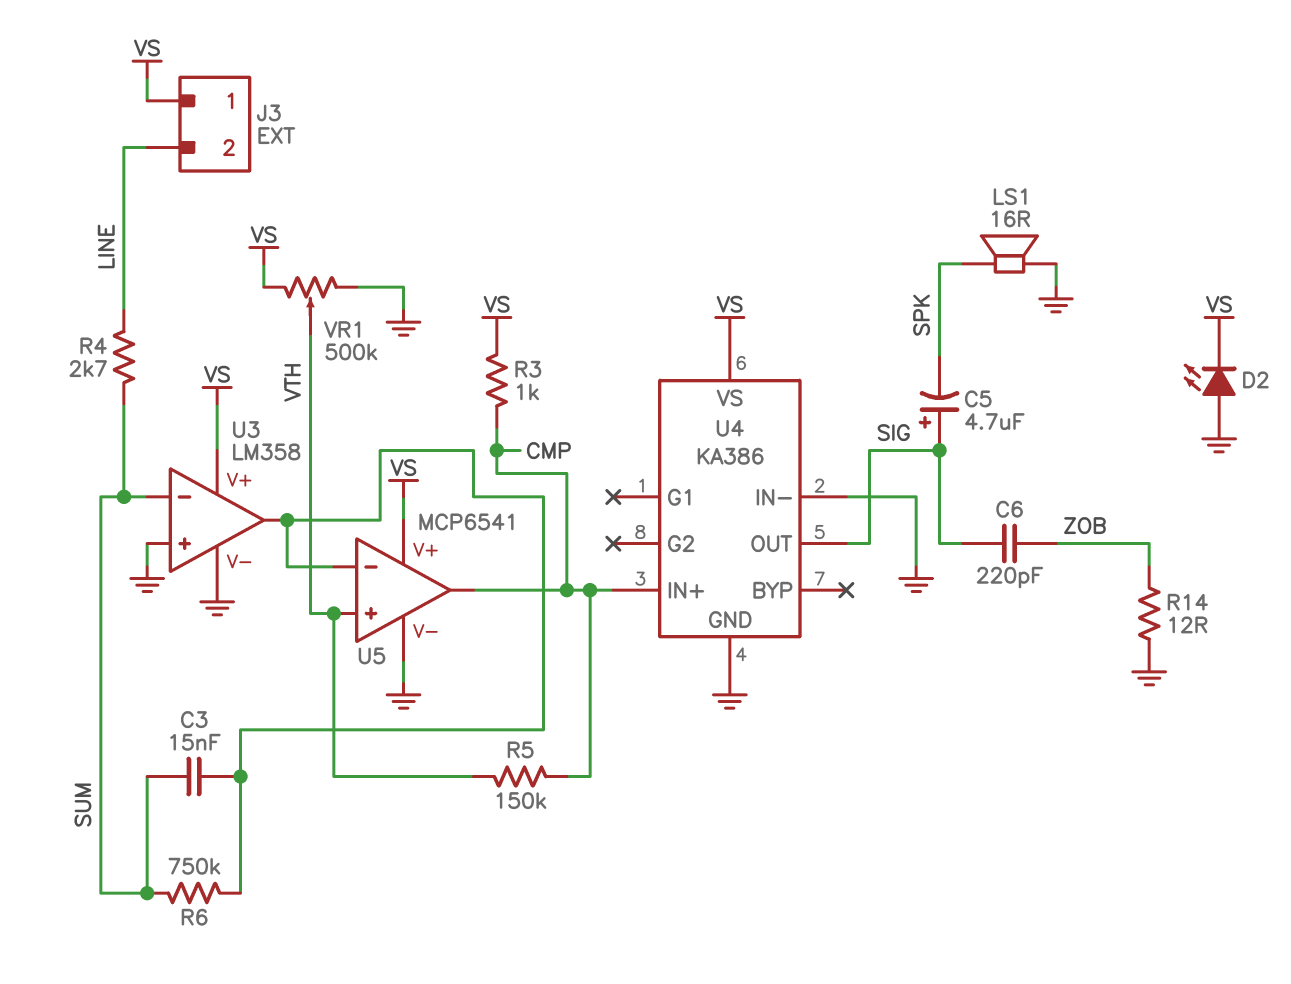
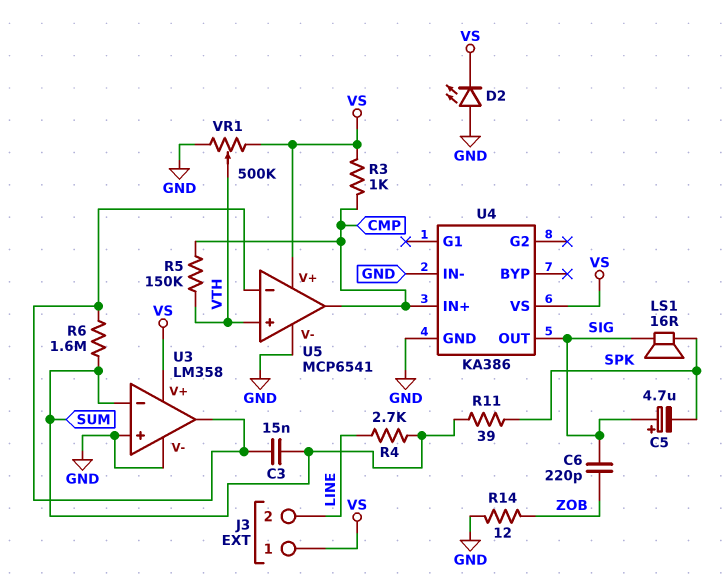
LS1: speaker 16R (GND, SPK) -> speaker 16R (SIG, SPK)
R6: 750k (SUM, U3/out) -> 1.6M (SUM, U3/out)
R11: none -> 39 (SPK, SUM)

